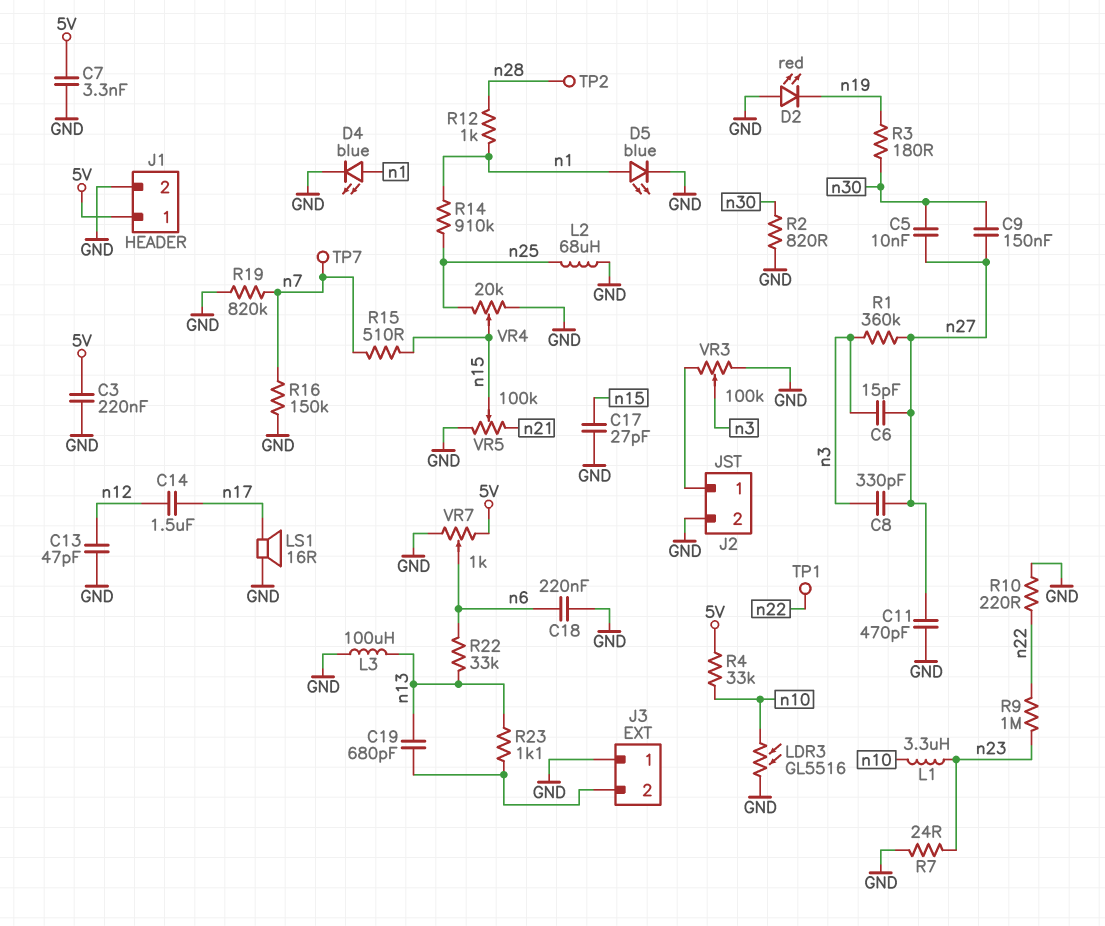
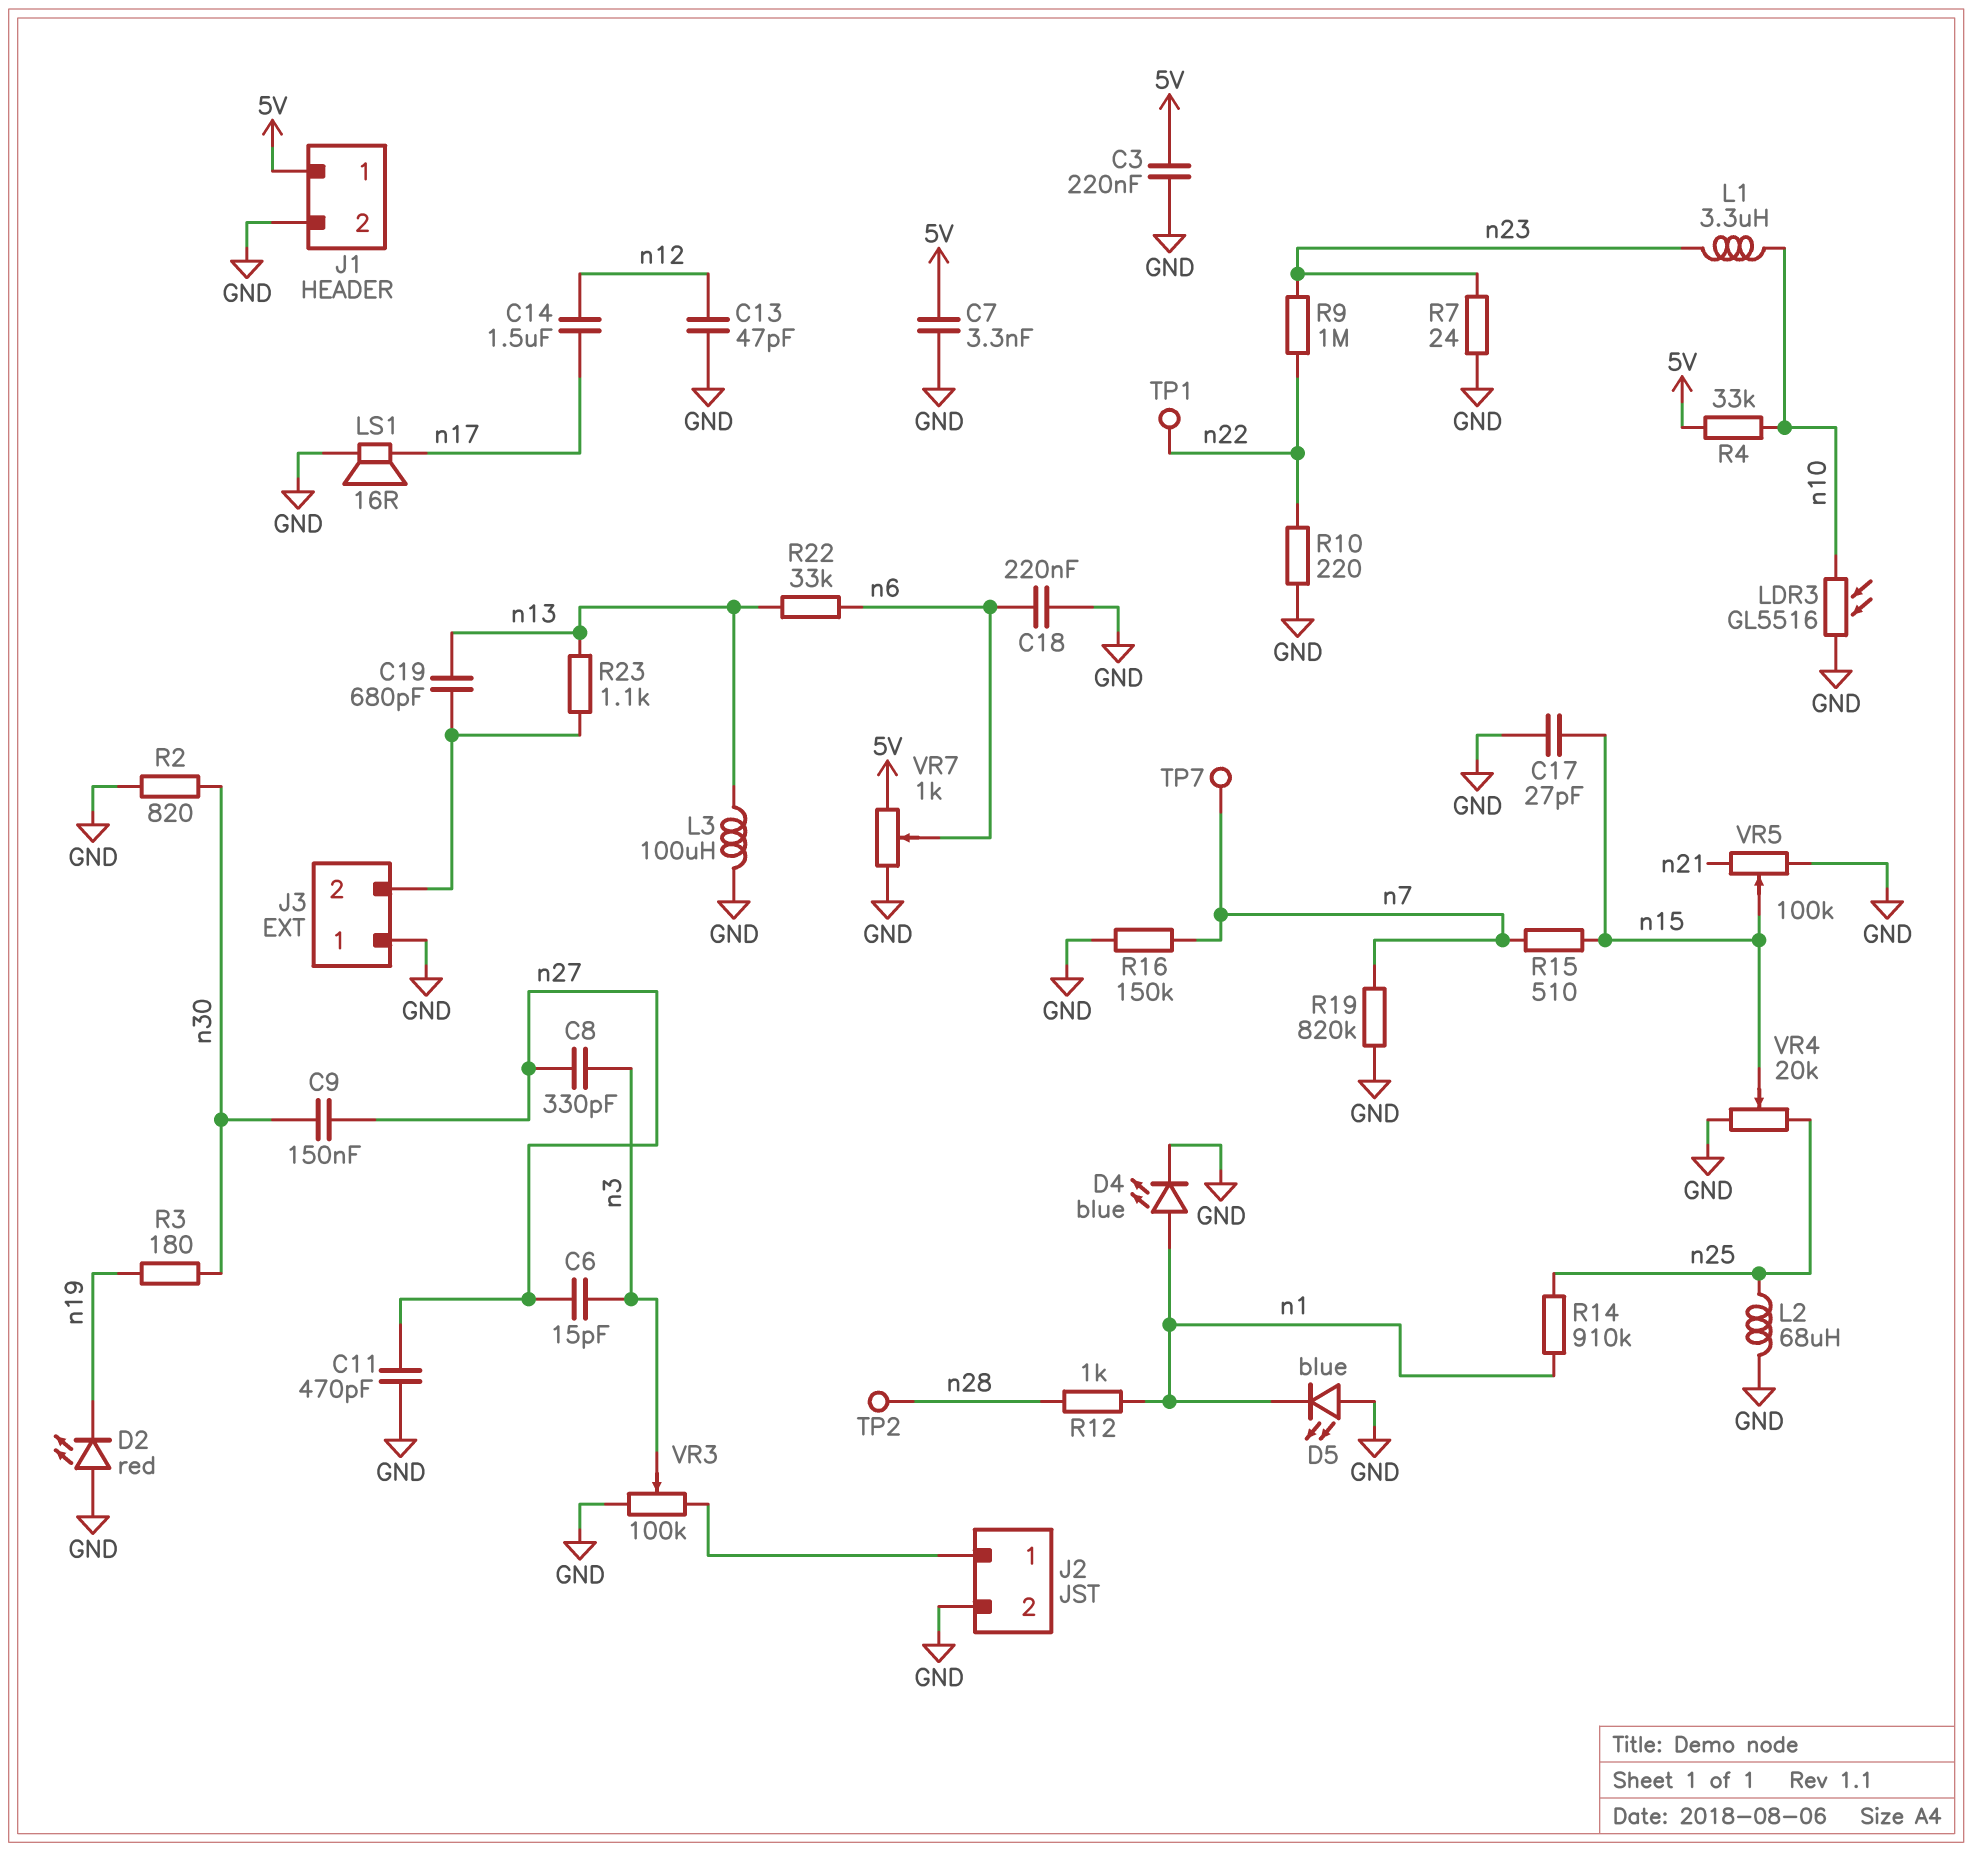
C5: 10nF (n27, n30) -> none
D5: LED blue (A n1, K GND) -> LED blue (A GND, K n1)
R1: 360k (n3, n27) -> none

